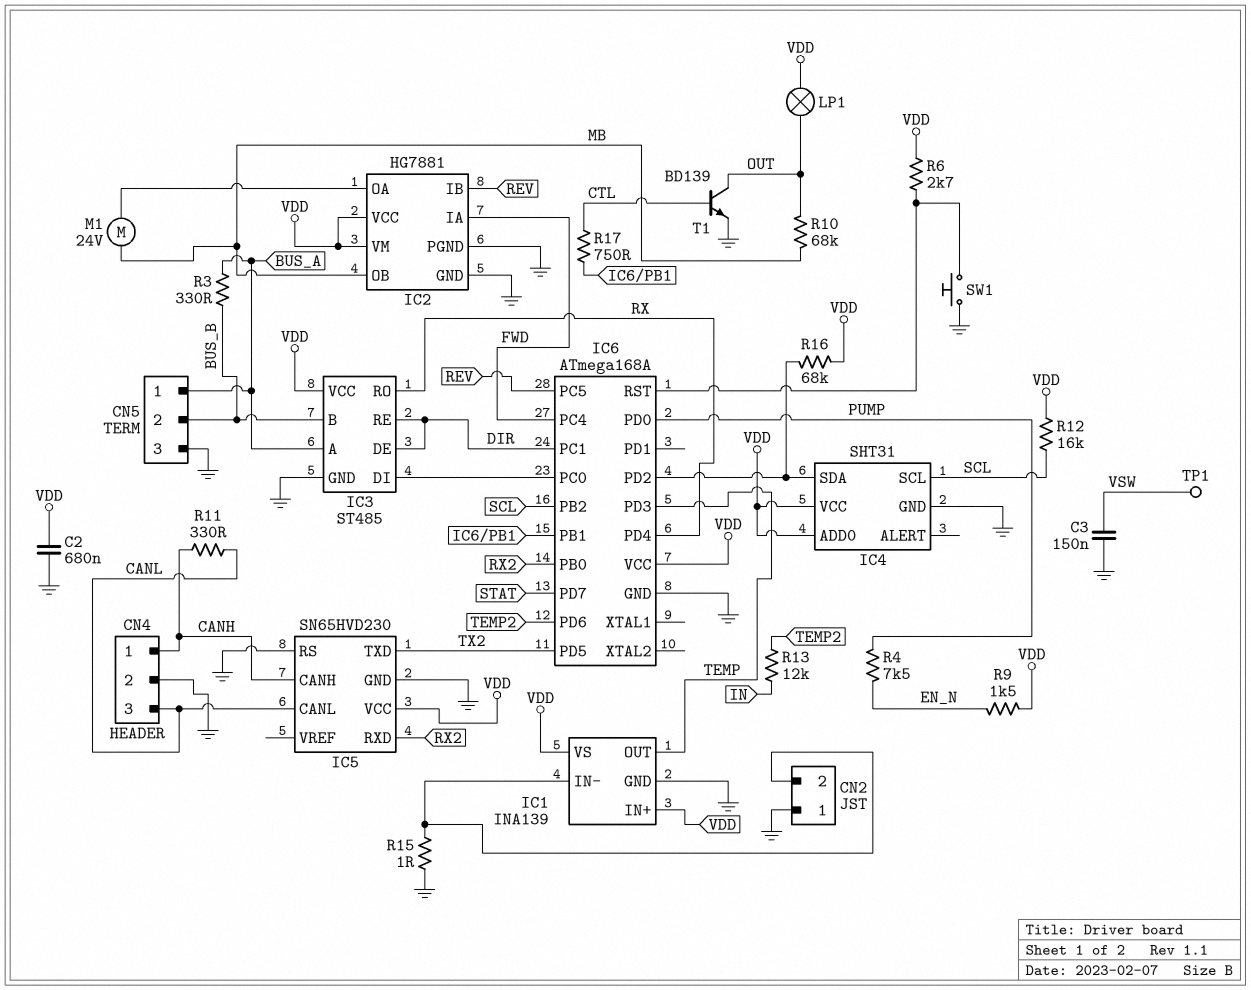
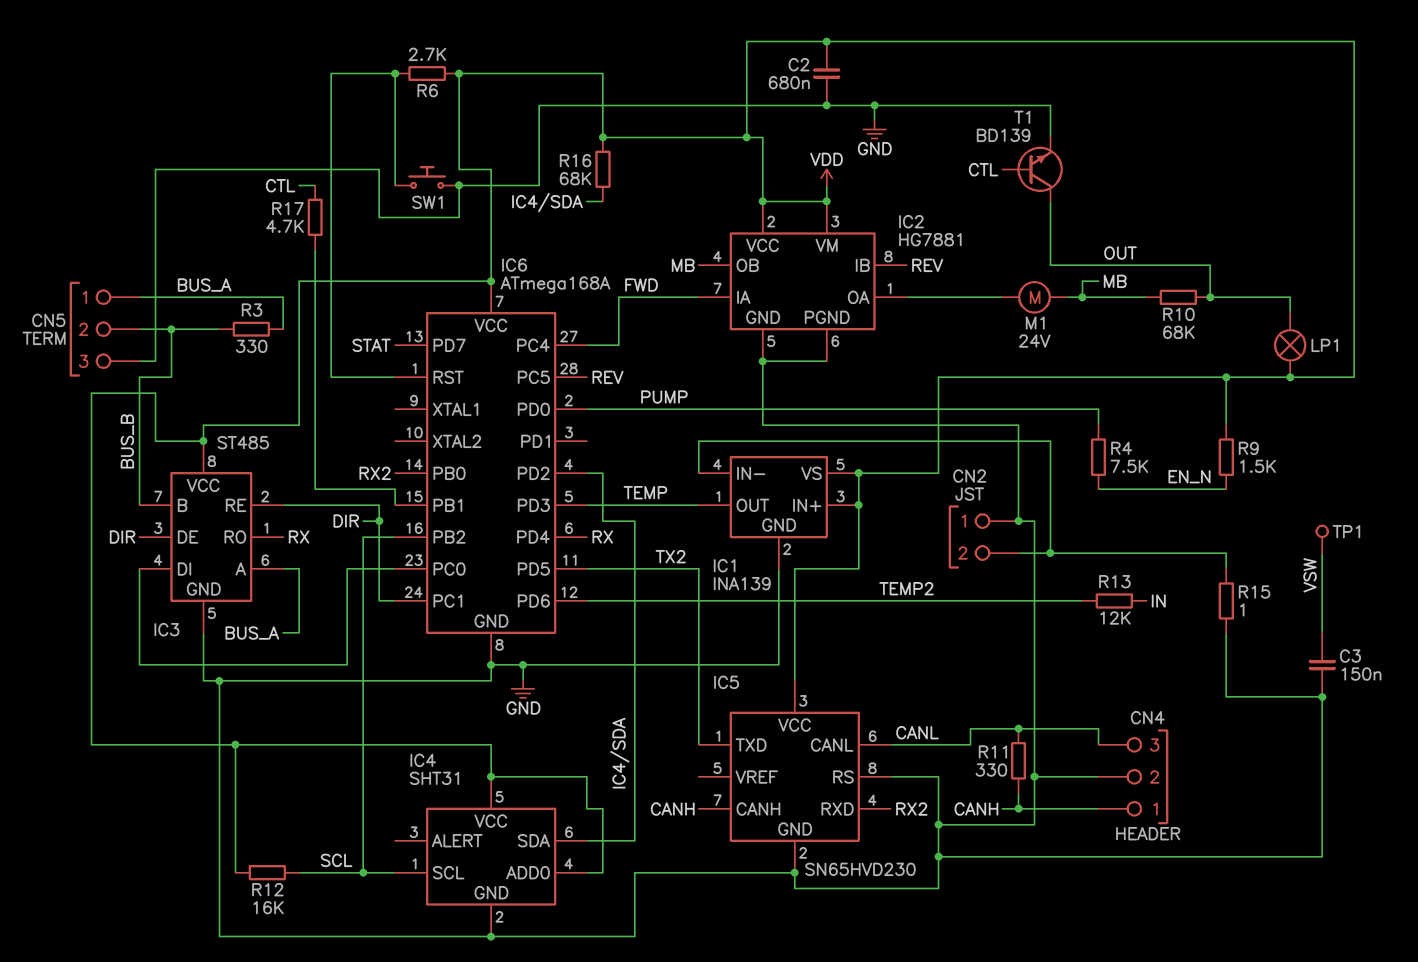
R17: 750 (CTL, IC6/PB1) -> 4.7k (CTL, IC6/PB1)

